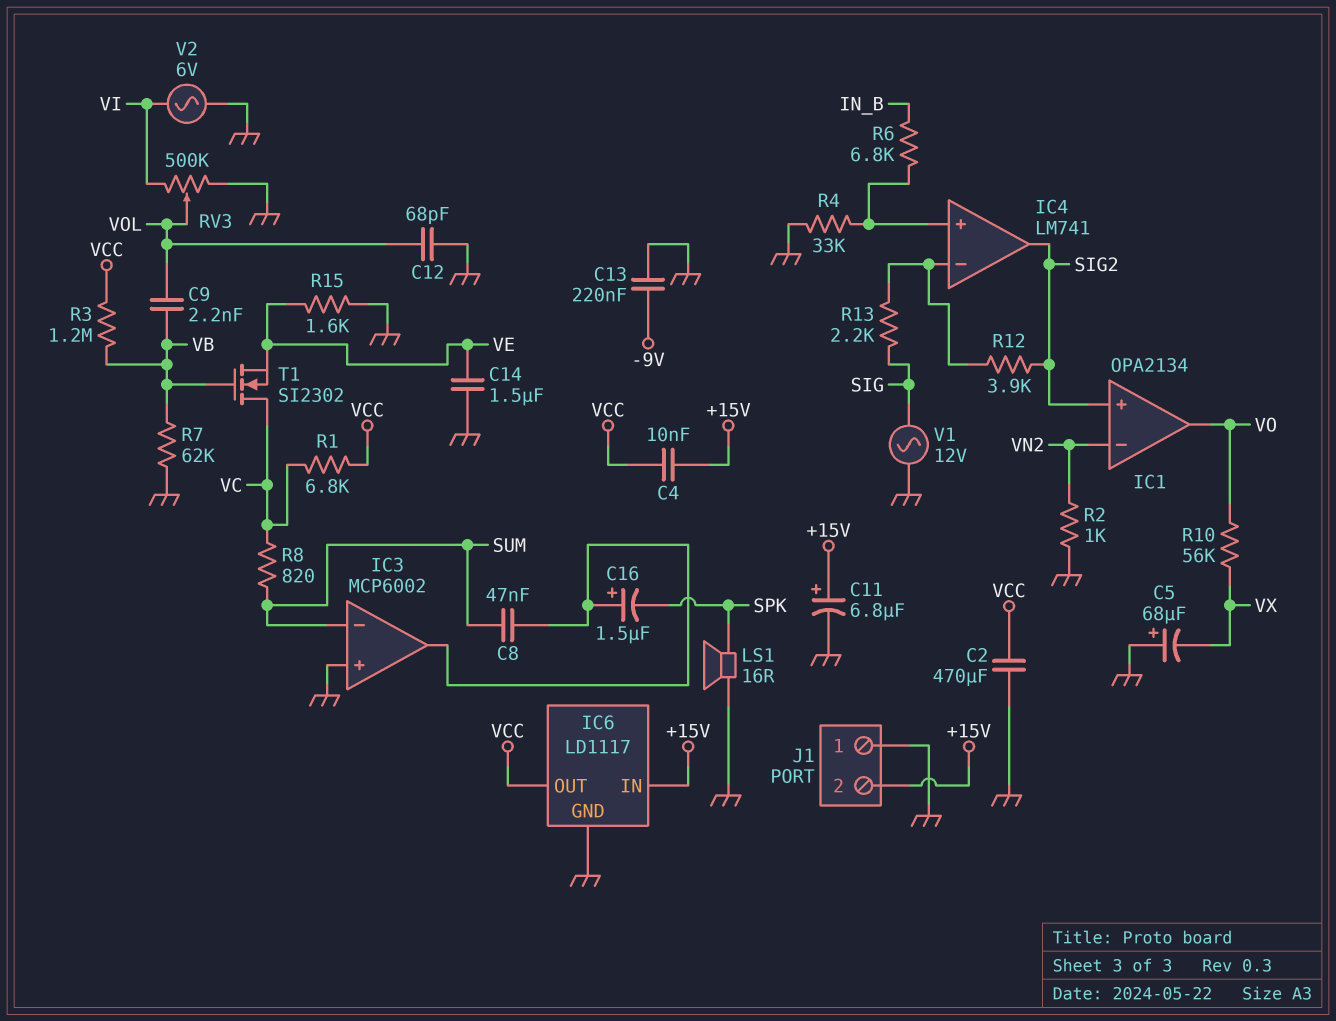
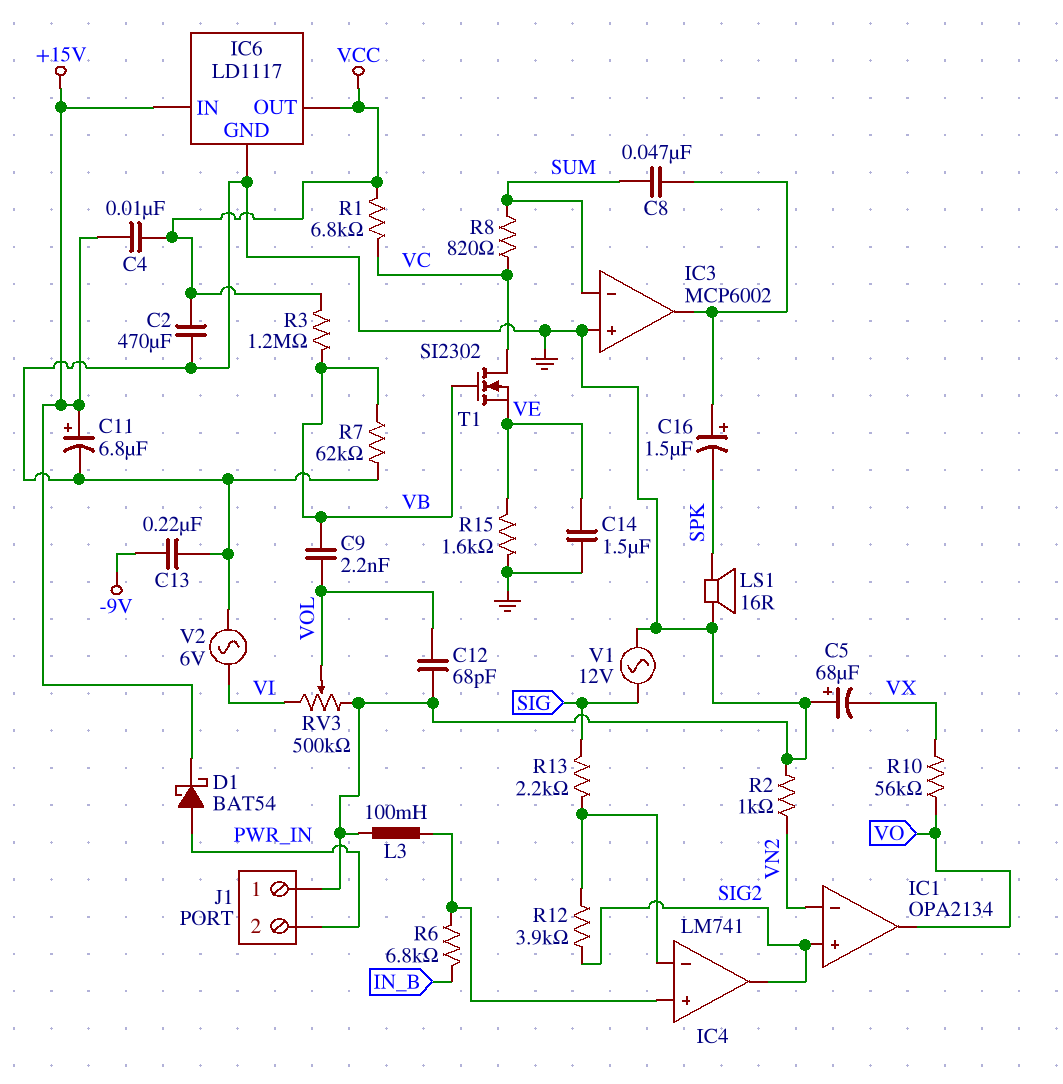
D1: none -> schottky BAT54 (A PWR_IN, K +15V)
J1 pin 2: +15V -> PWR_IN
L3: none -> 100mH (GND, IC4/in+)
R4: 33k (GND, IC4/in+) -> none

